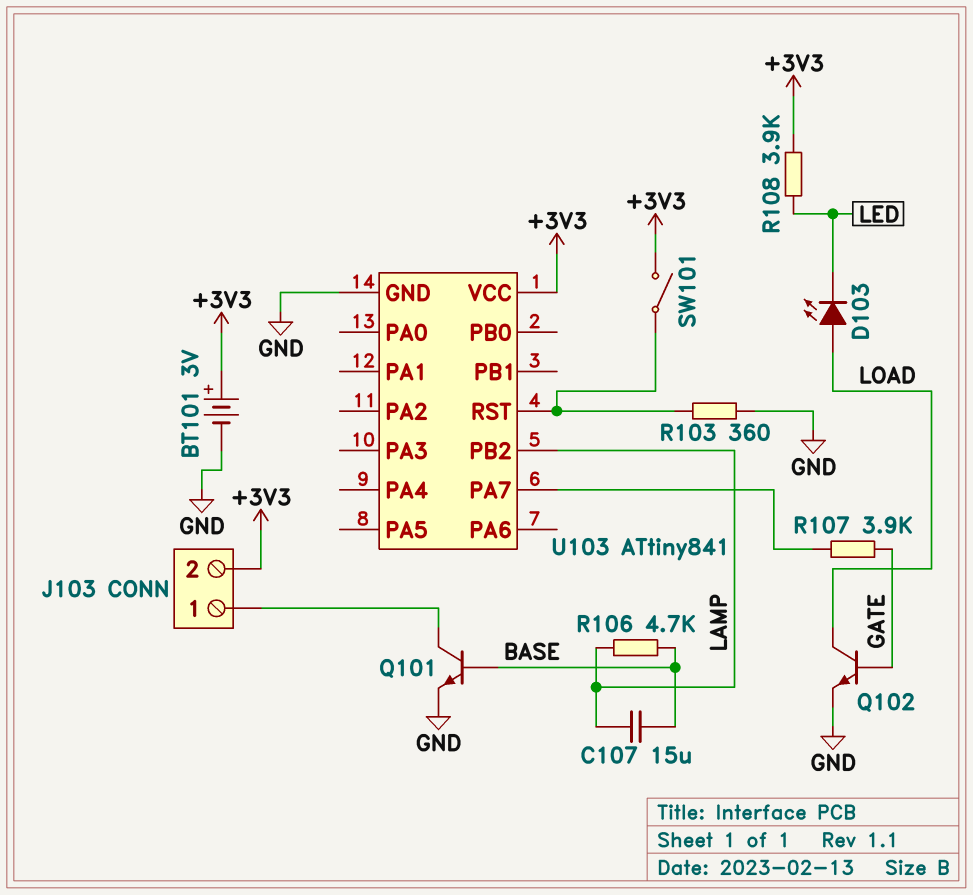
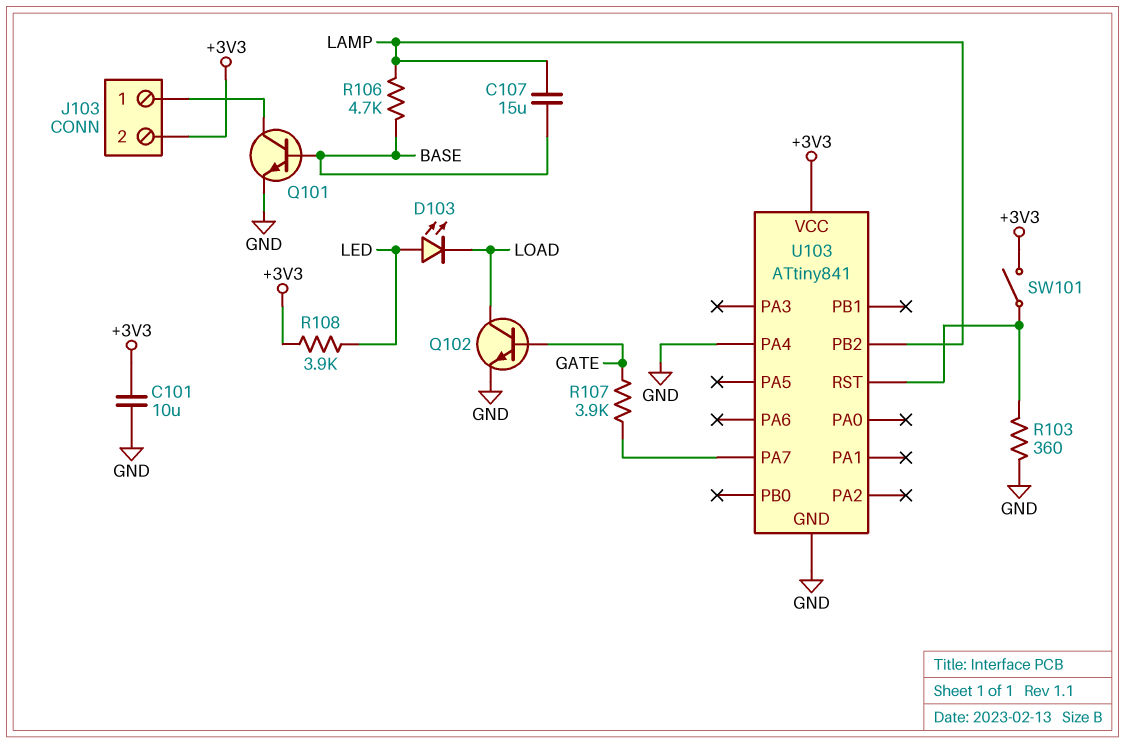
BT101: 3V (plus +3V3, minus GND) -> none
C101: none -> 10uF (+3V3, GND)
D103: LED (A LOAD, K LED) -> LED (A LED, K LOAD)
U103 pin PA4: none -> GND

